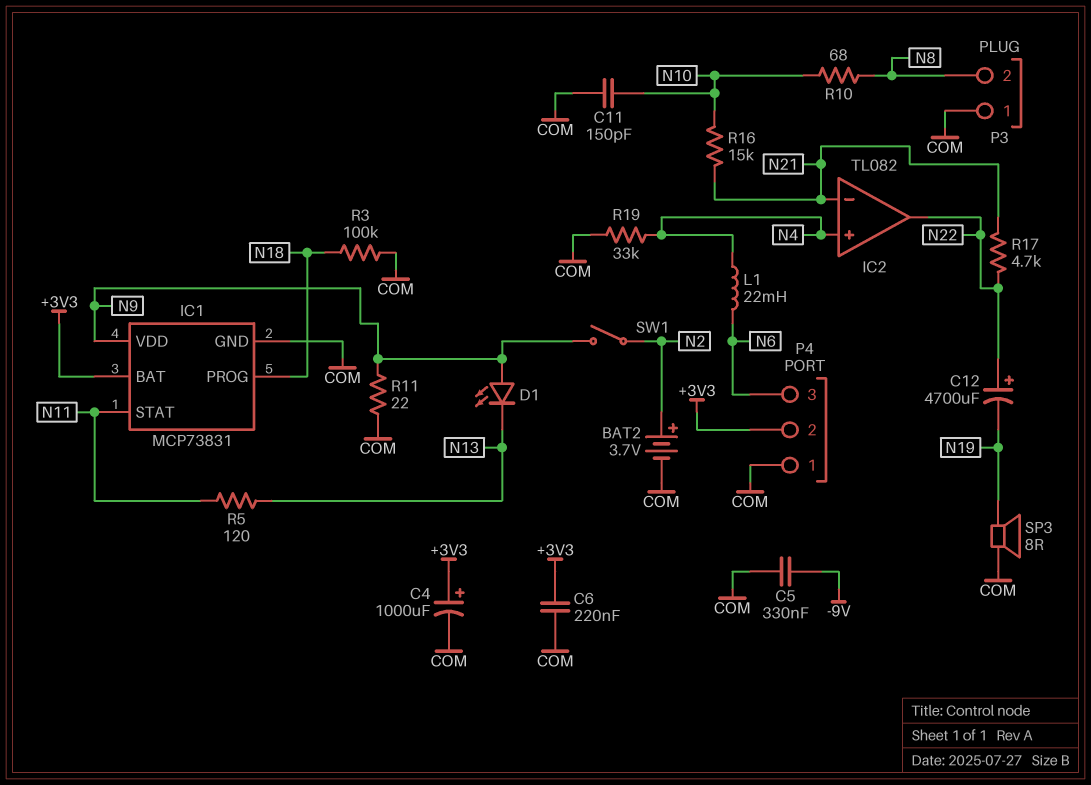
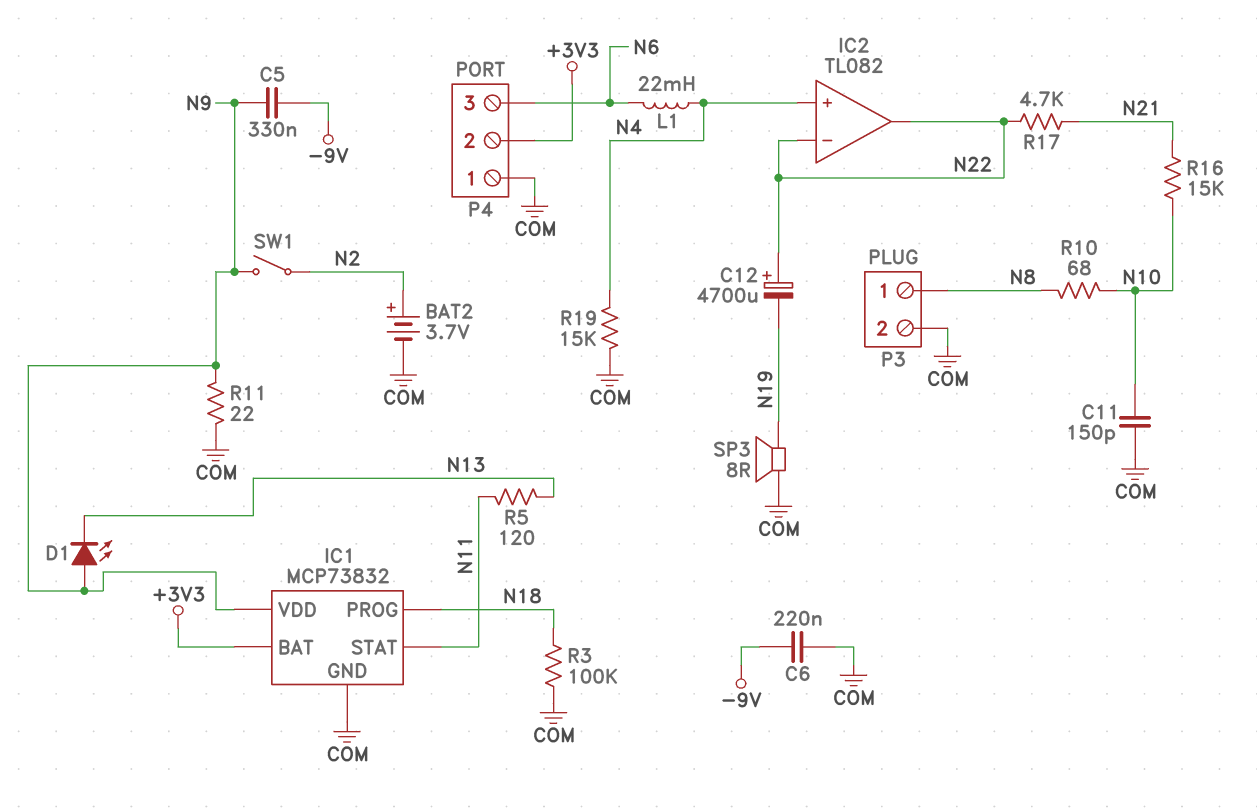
C4: 1000uF (plus +3V3, minus COM) -> none
C5: 330nF (-9V, COM) -> 330nF (-9V, N9)
C6: 220nF (+3V3, COM) -> 220nF (-9V, COM)
IC1: MCP73831 -> MCP73832
IC2 pin in-: N21 -> N22
P3 pin 1: COM -> N8
P3 pin 2: N8 -> COM
R19: 33k (COM, N4) -> 15k (COM, N4)

